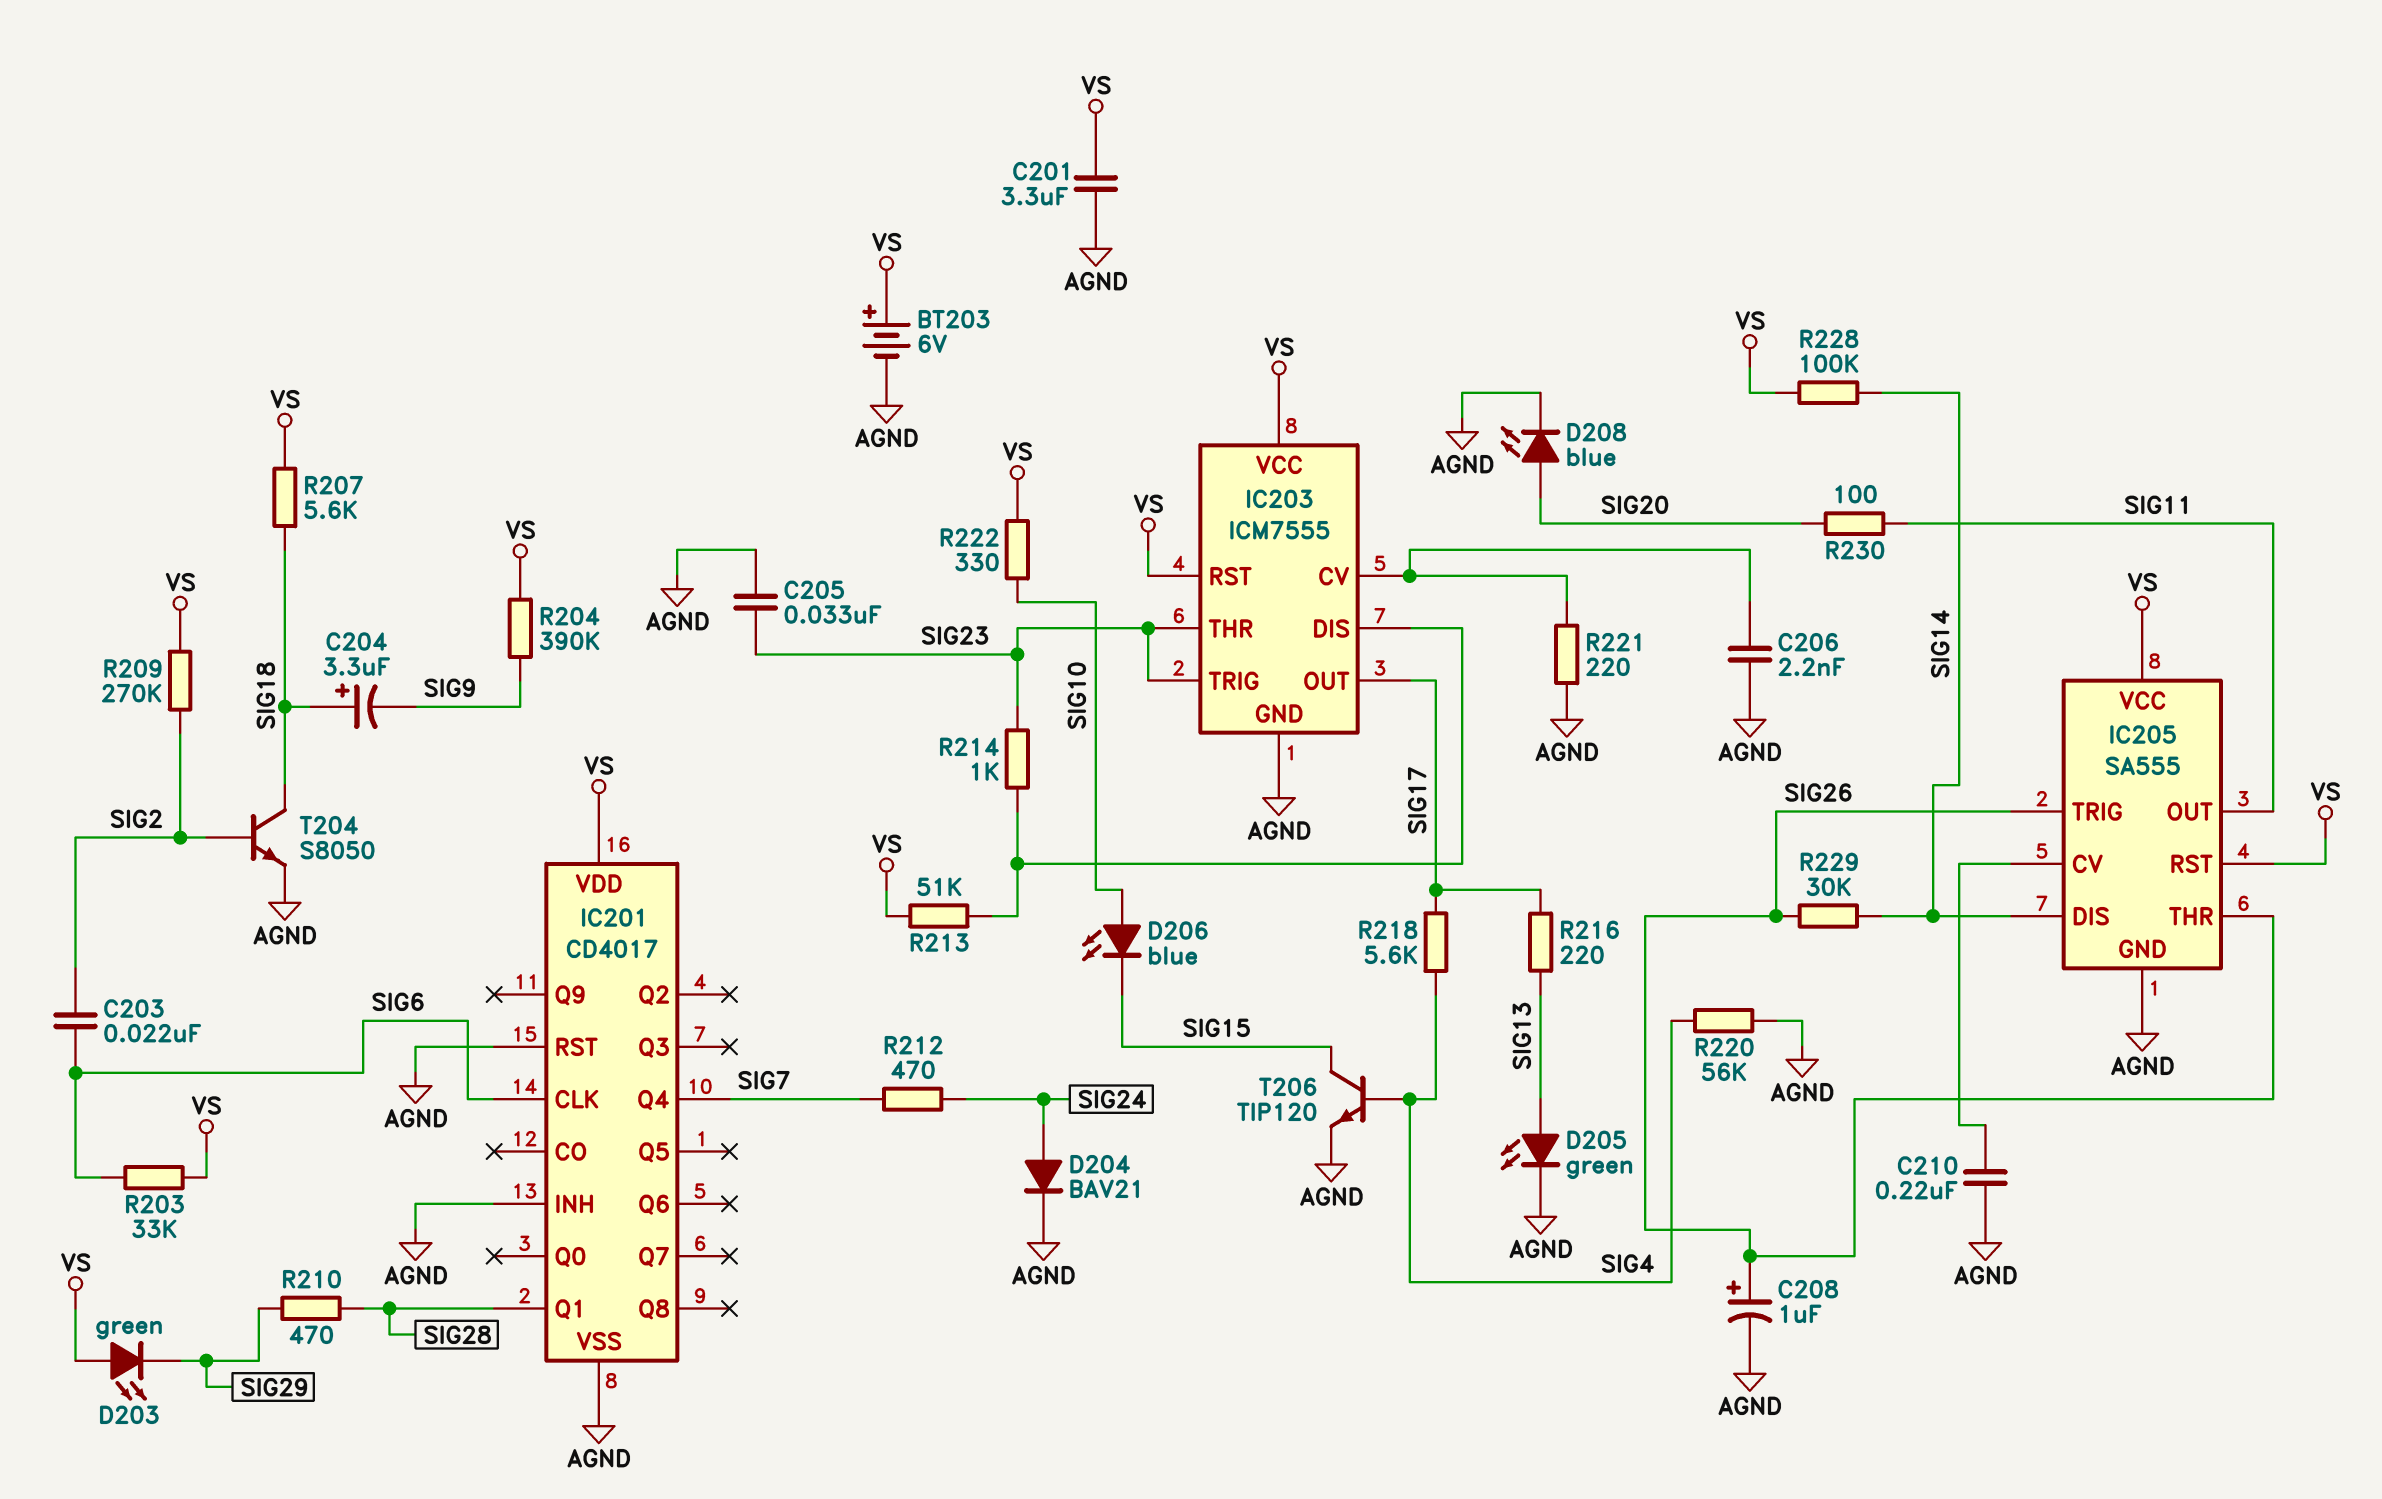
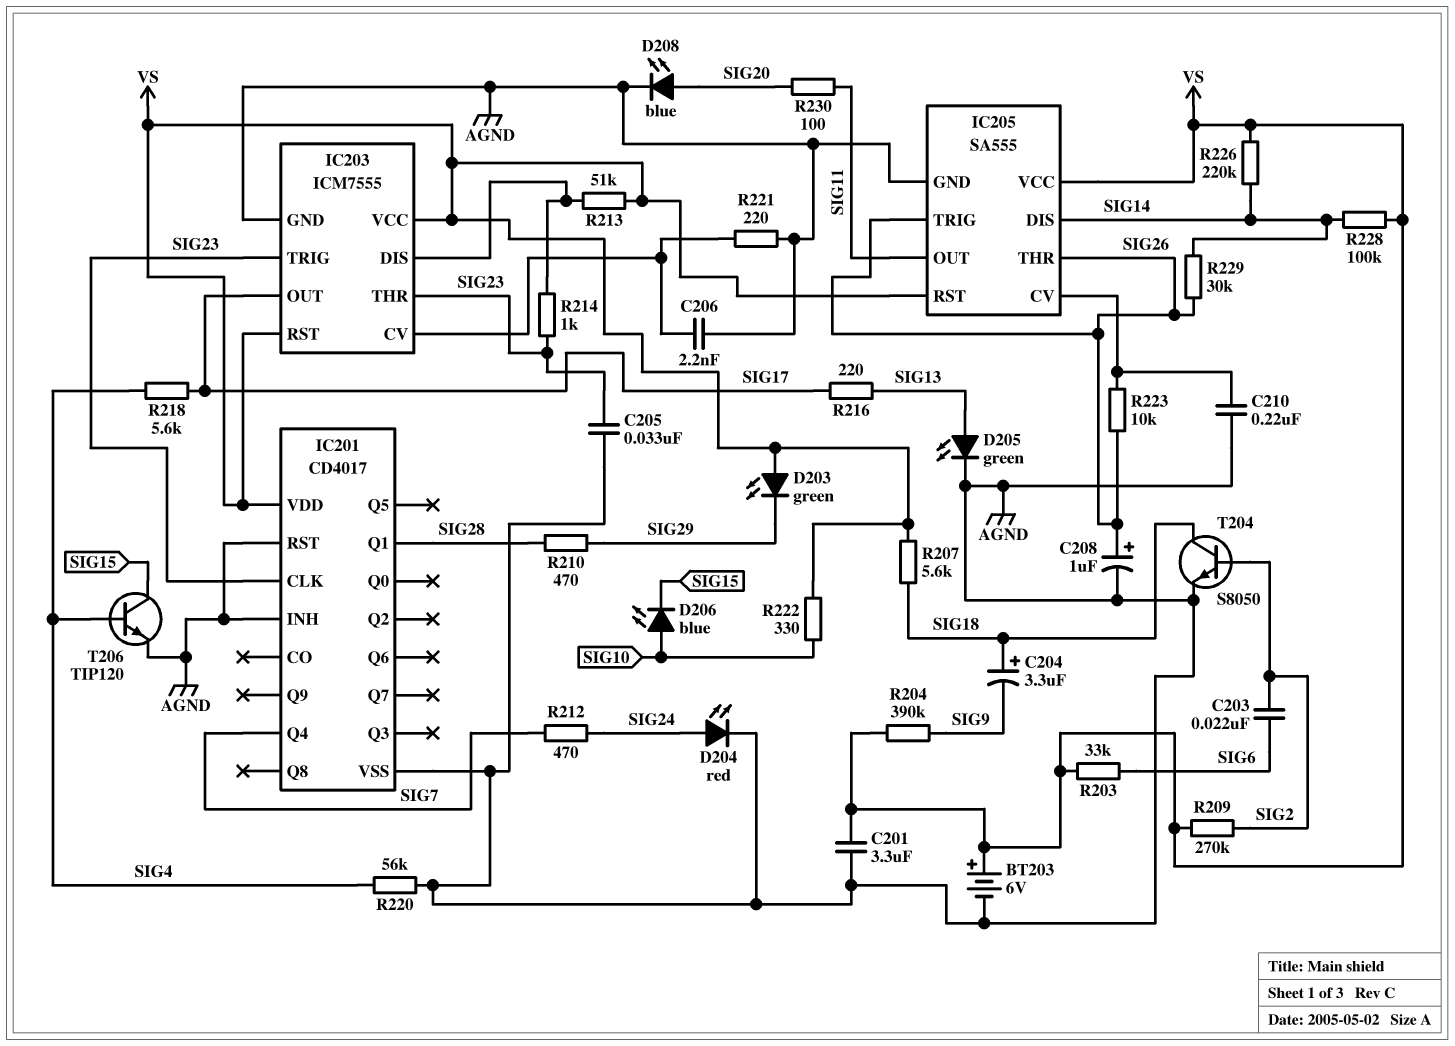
D204: diode BAV21 (A SIG24, K AGND) -> LED red (A SIG24, K AGND)
IC201 pin CLK: SIG6 -> SIG23
R223: none -> 10k (IC205/CV, SIG26)
R226: none -> 220k (SIG14, VS)

